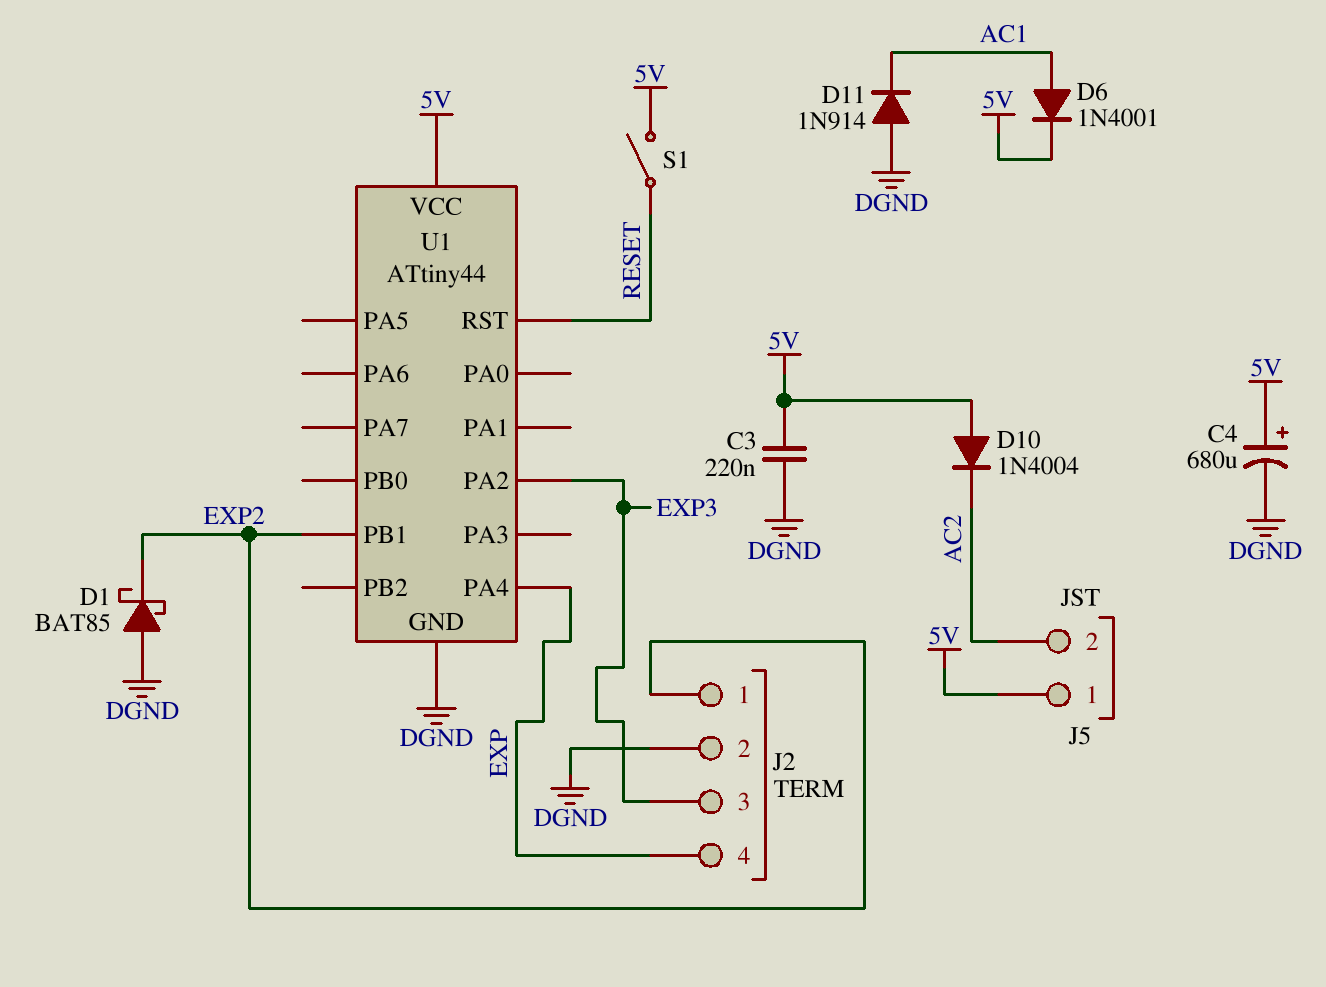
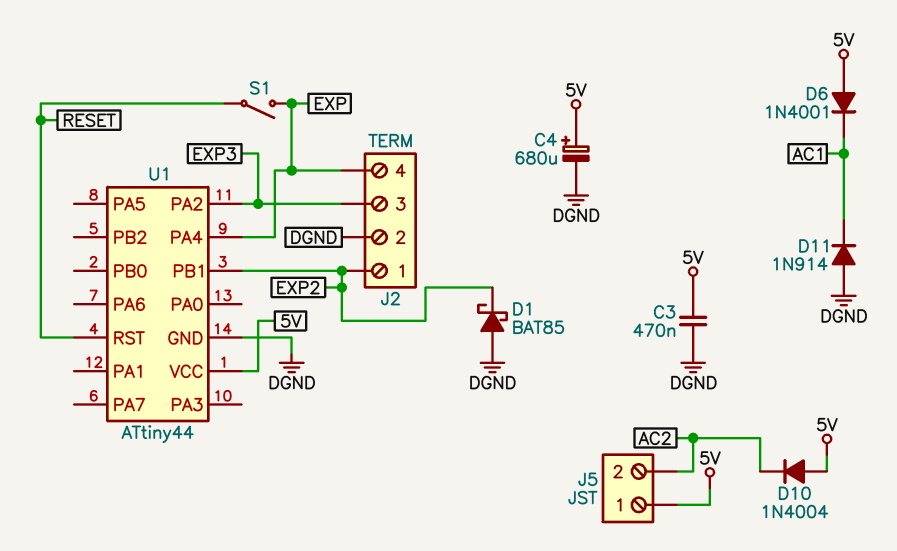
C3: 220nF (5V, DGND) -> 470nF (5V, DGND)
D6: diode 1N4001 (A AC1, K 5V) -> diode 1N4001 (A 5V, K AC1)
S1: switch (5V, RESET) -> switch (EXP, RESET)

